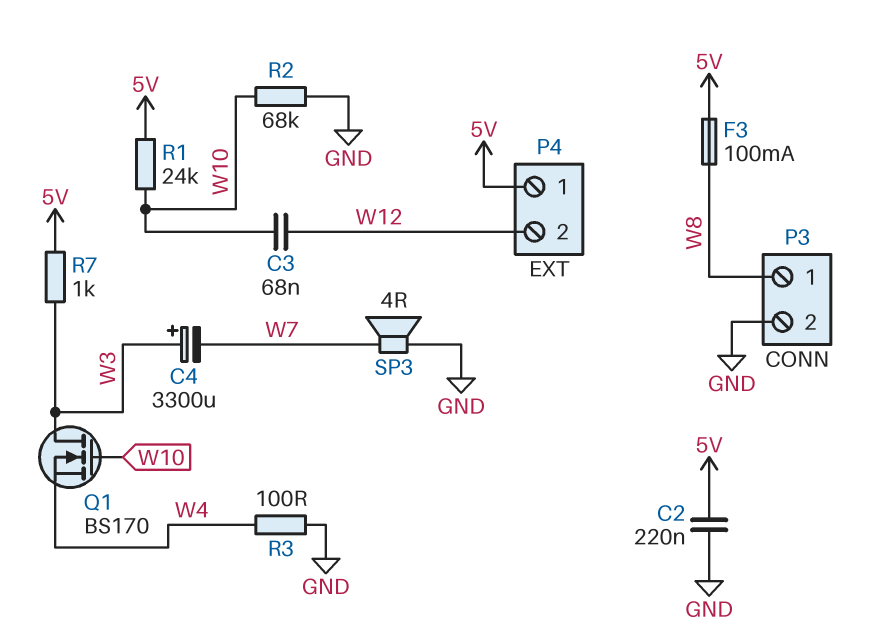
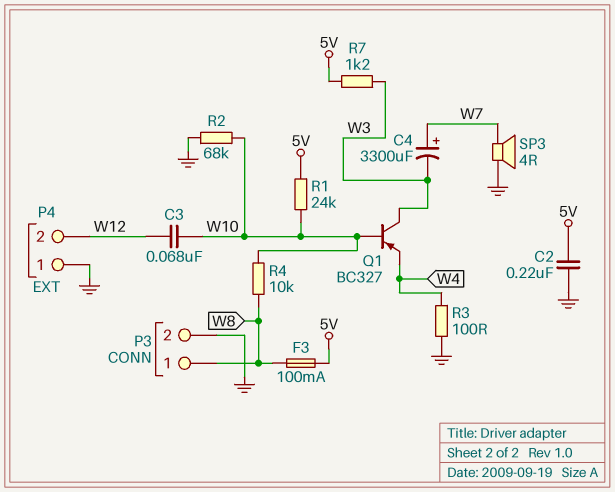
C4: 3300uF (plus W3, minus W7) -> 3300uF (plus W7, minus W3)
P4 pin 1: 5V -> GND
Q1: NMOS BS170 (G W10, D W3, S W4) -> PNP BC327 (B W10, C W3, E W4)
R4: none -> 10k (W8, W10)
R7: 1k (5V, W3) -> 1.2k (5V, W3)

